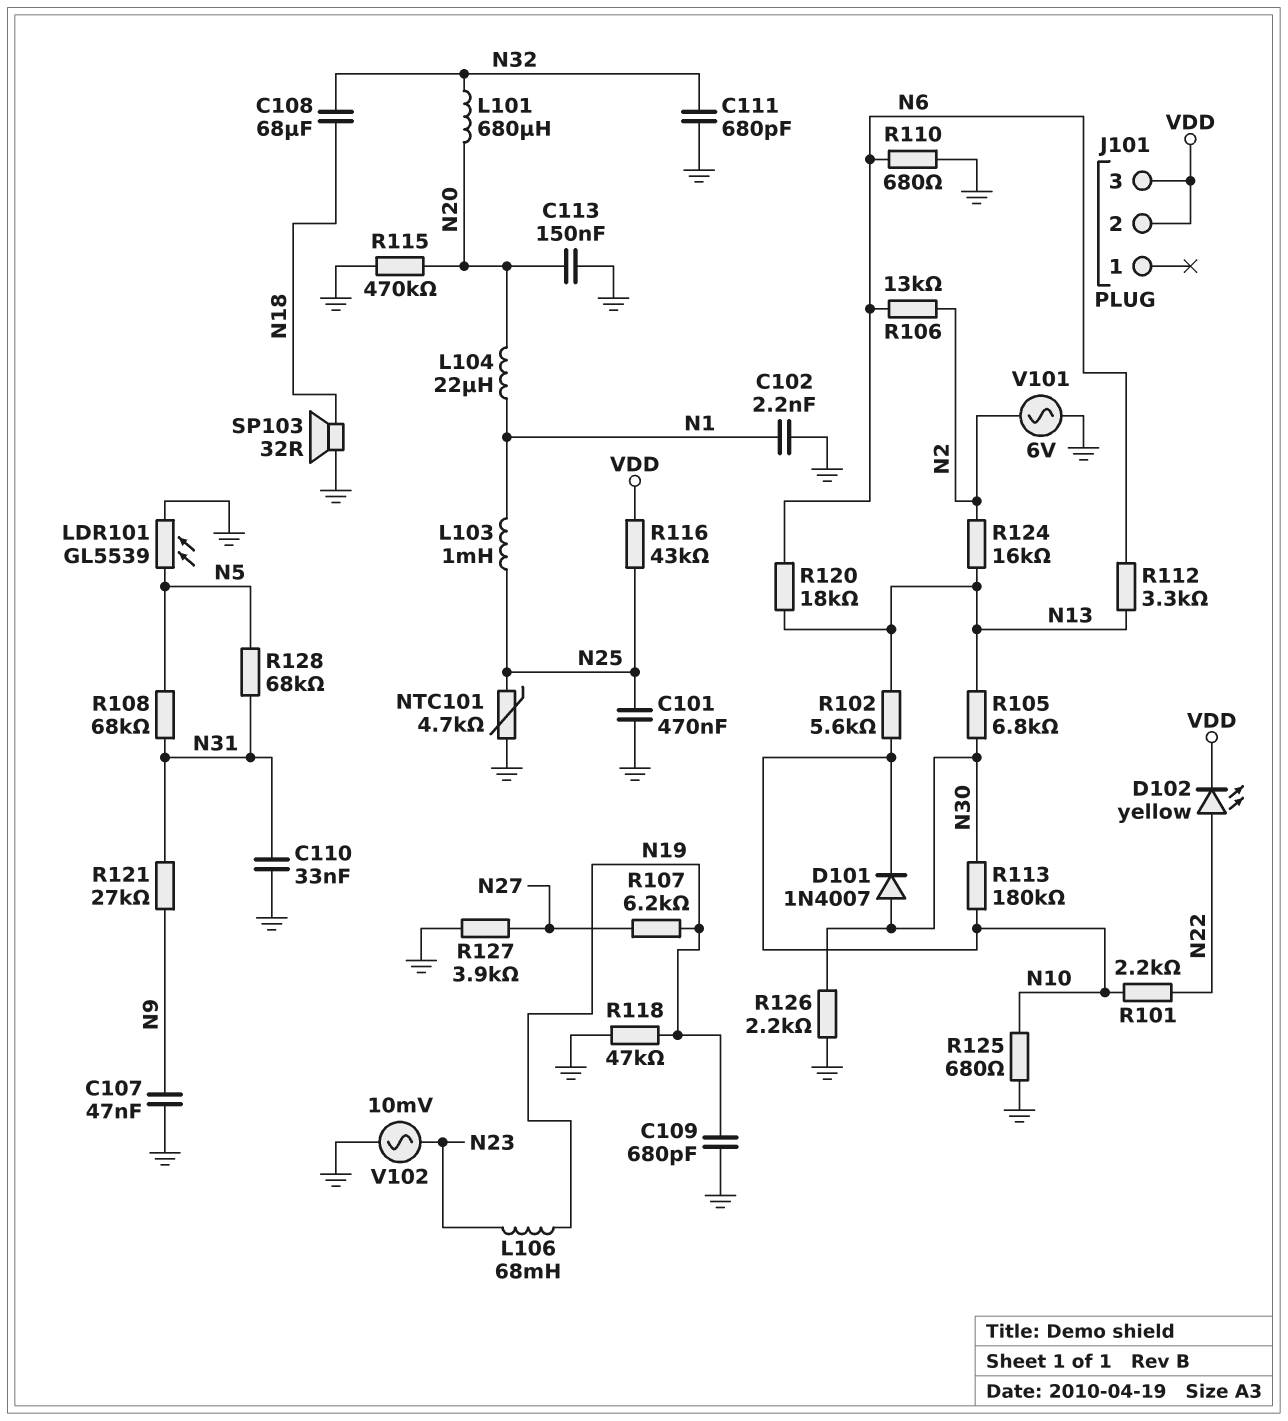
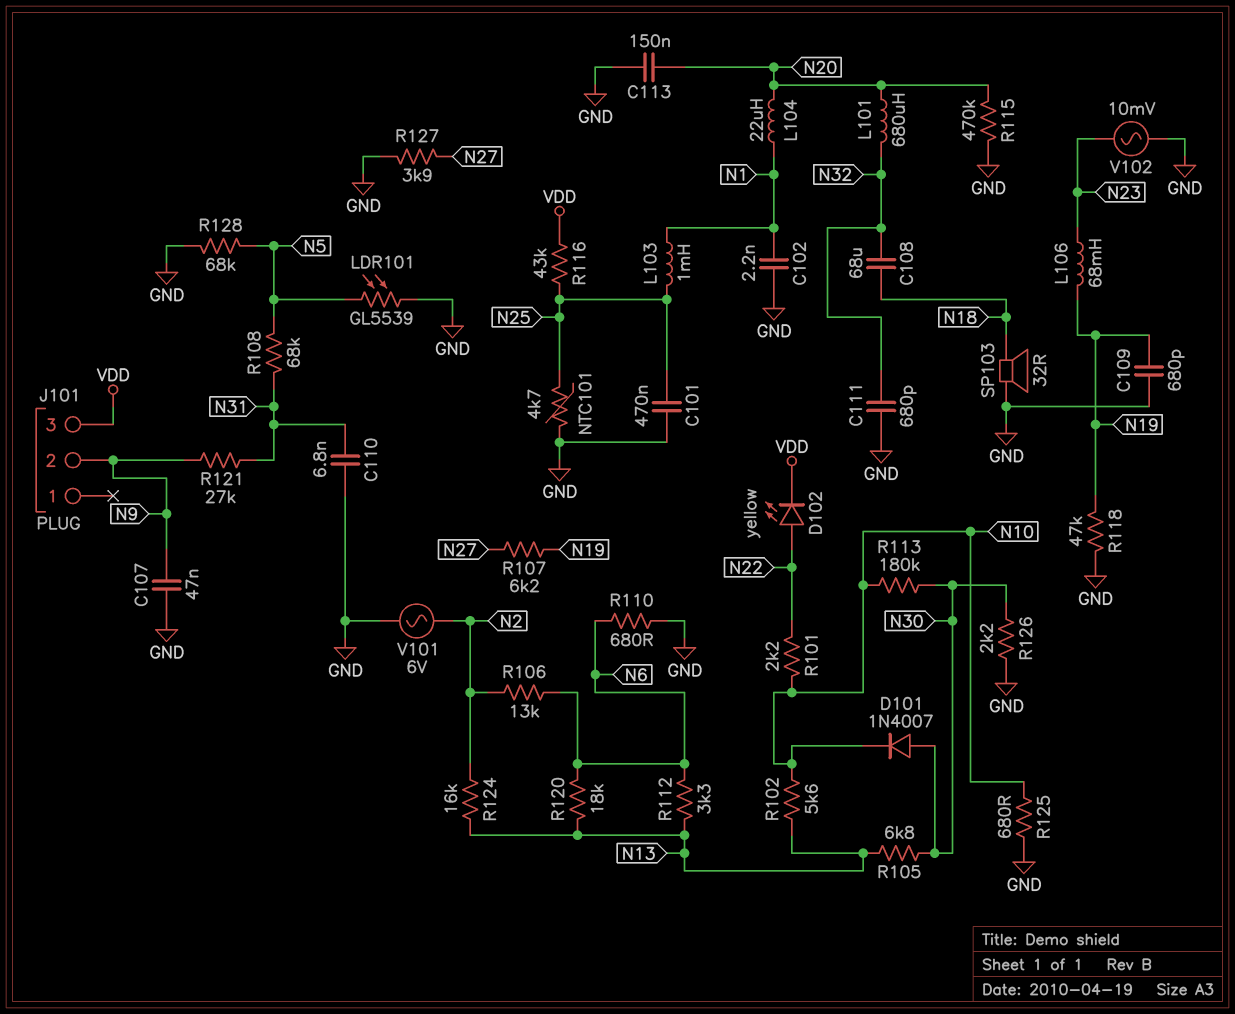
C110: 33nF (GND, N31) -> 6.8nF (GND, N31)
J101 pin 2: VDD -> N9
R128: 68k (N5, N31) -> 68k (GND, N5)

